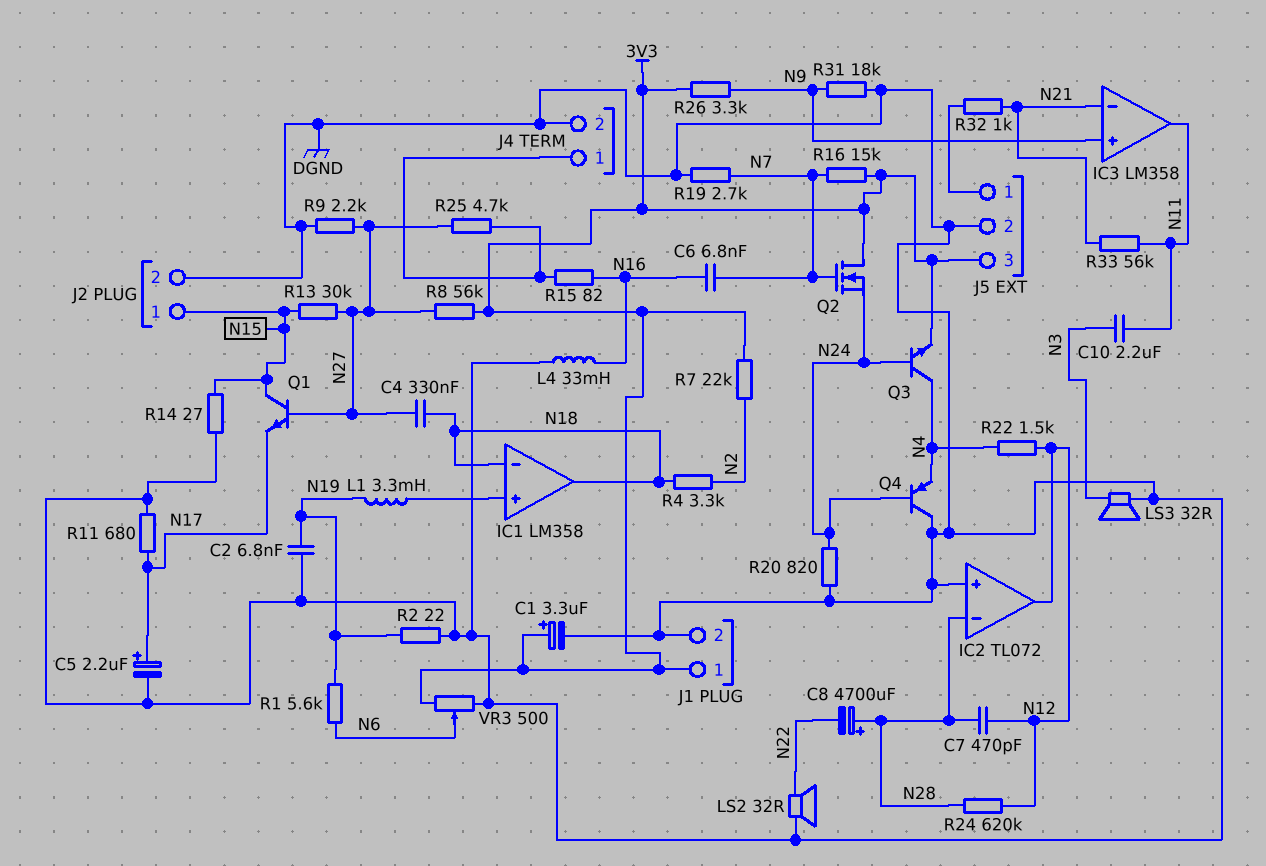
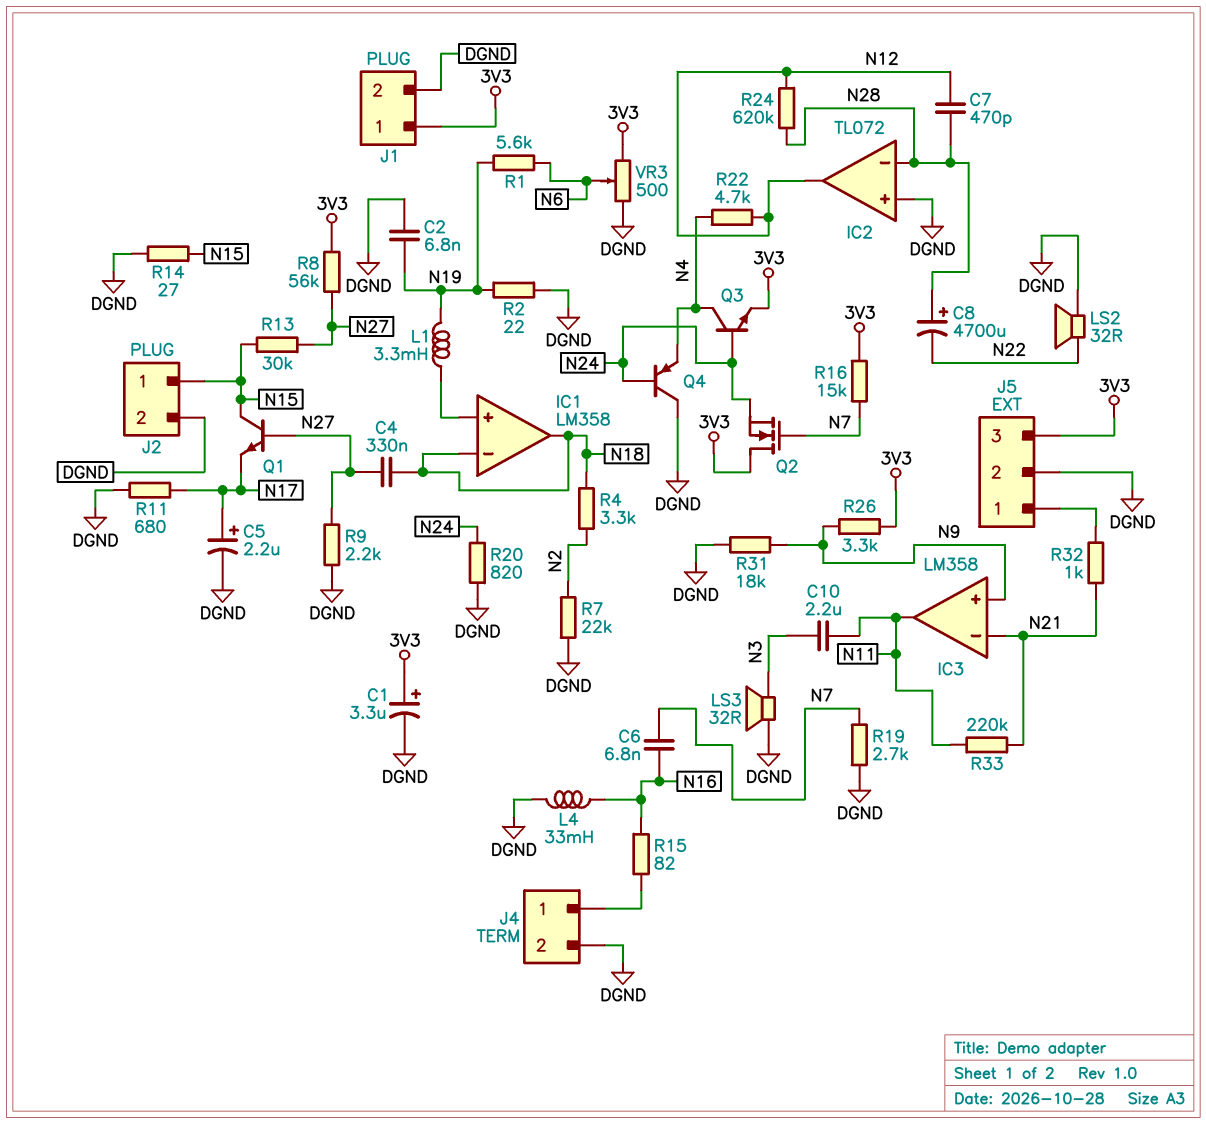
R7: 22k (3V3, N2) -> 22k (DGND, N2)
R22: 1.5k (N4, N12) -> 4.7k (N4, N12)
R25: 4.7k (J4/1, N27) -> none
R33: 56k (N11, N21) -> 220k (N11, N21)

